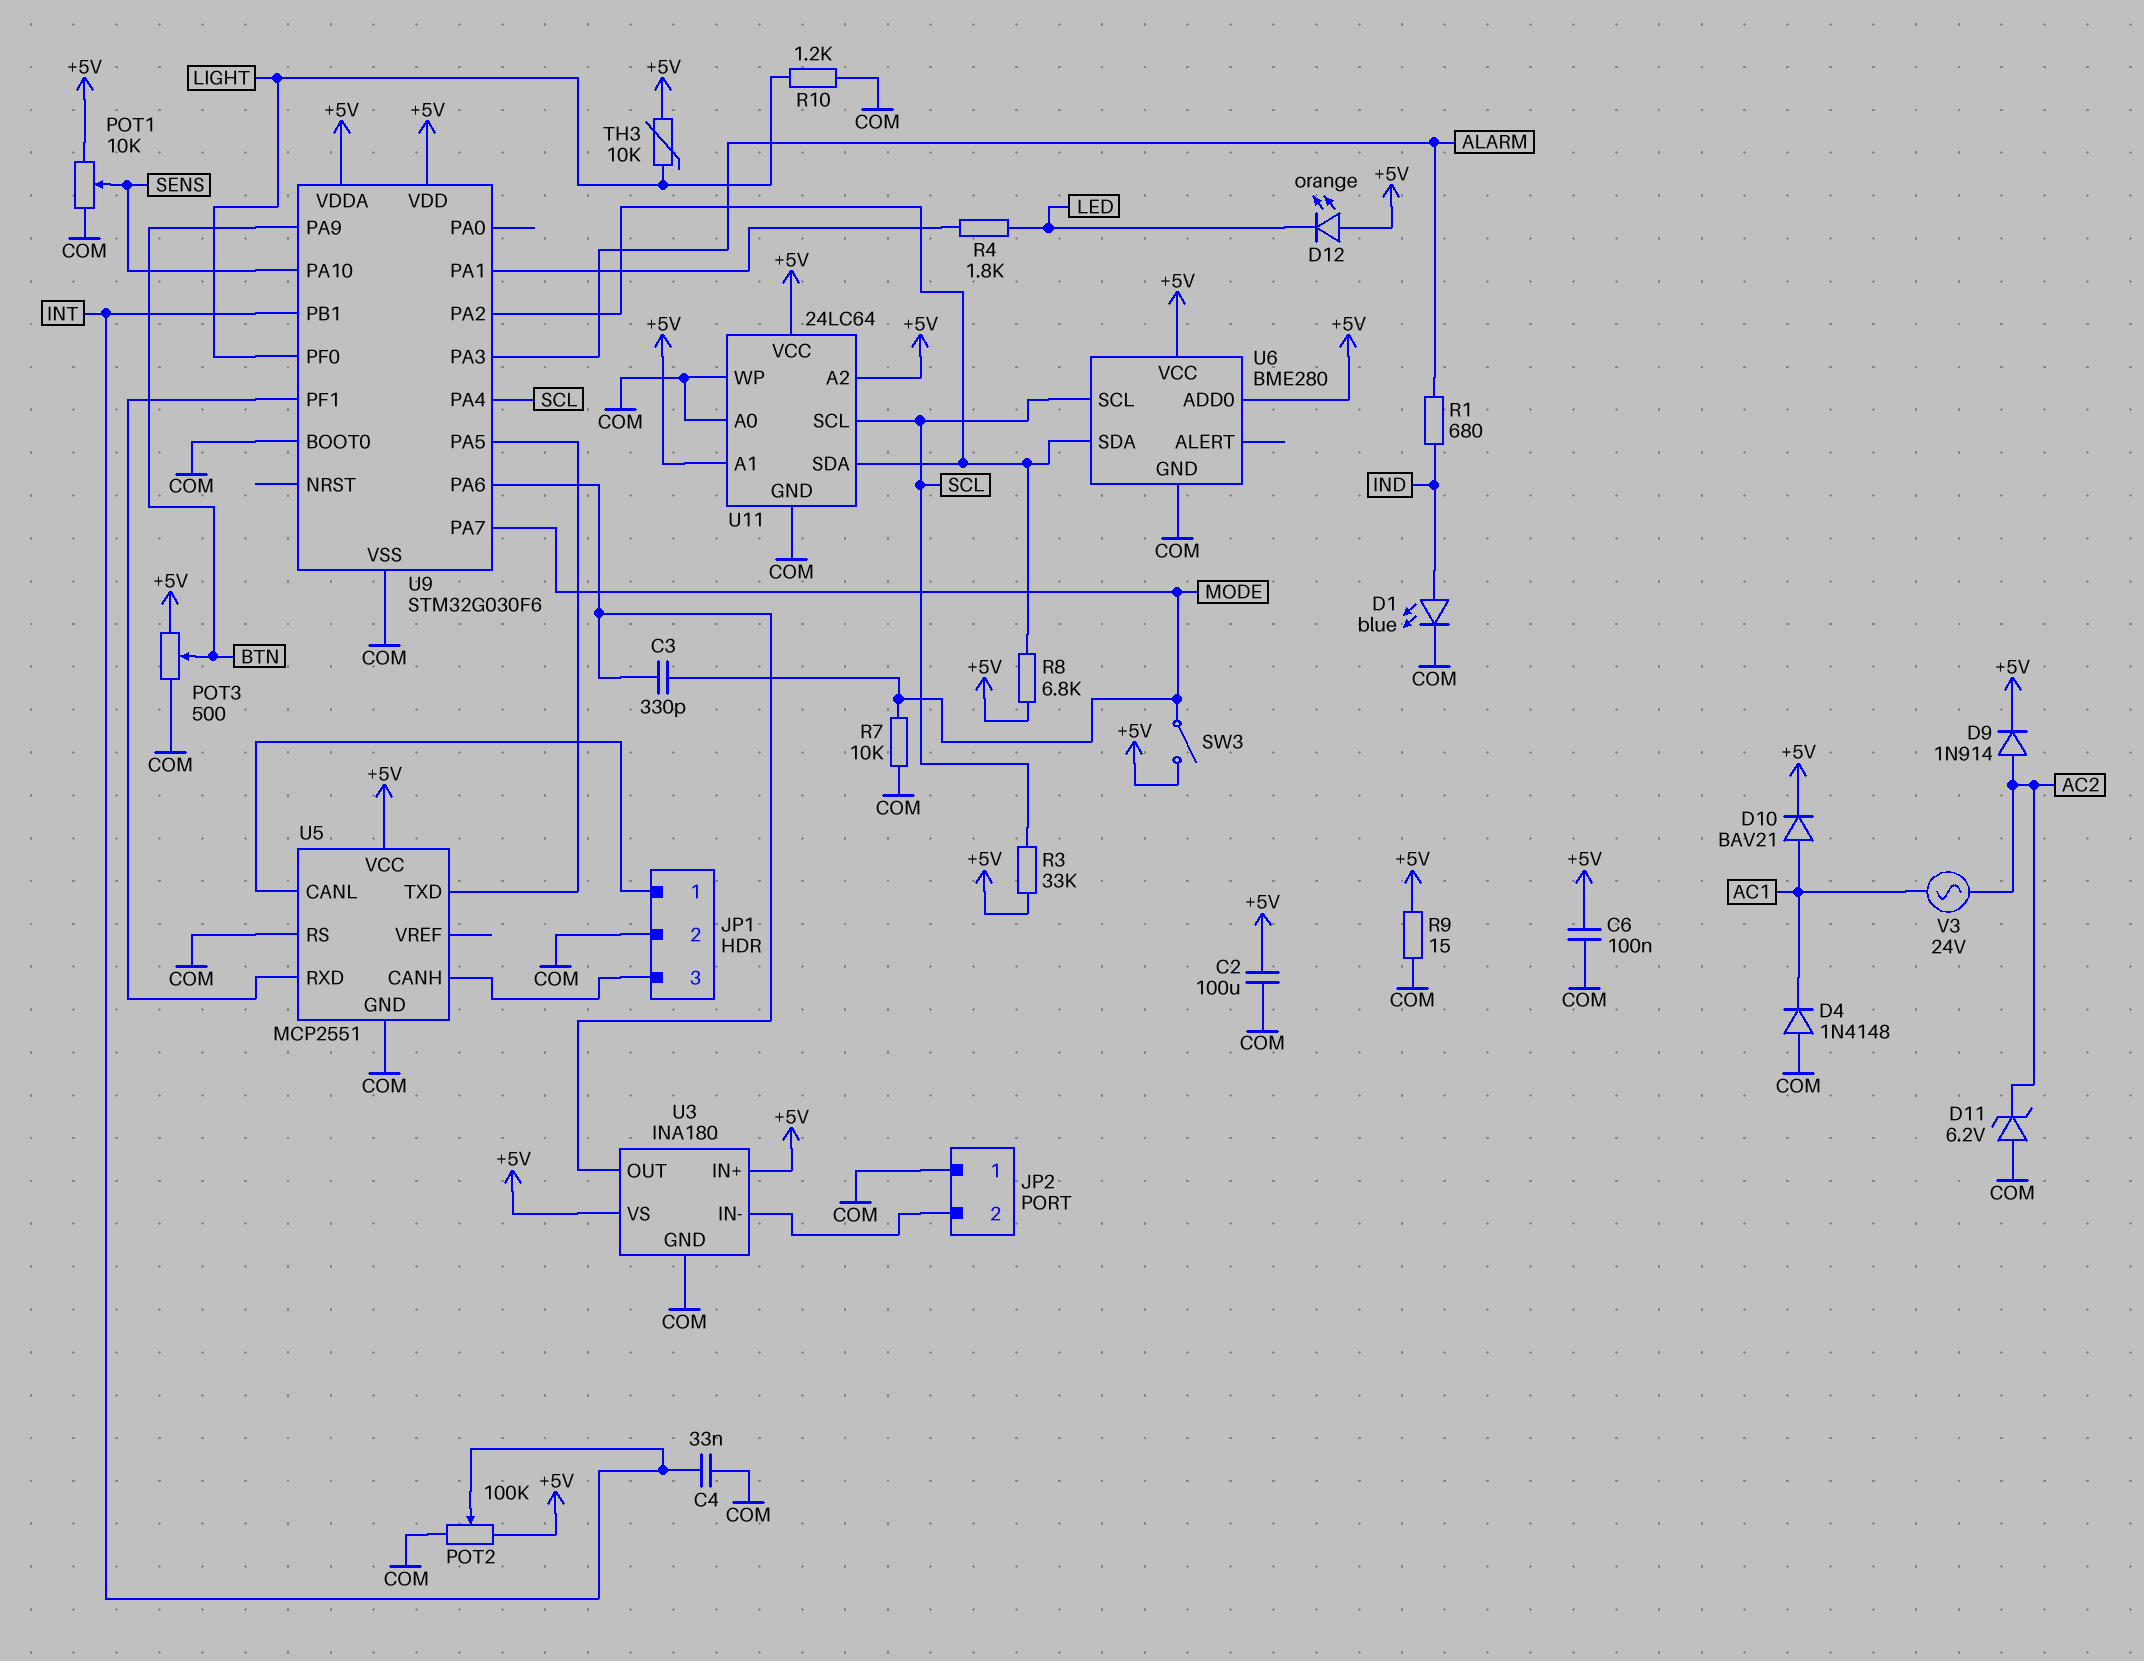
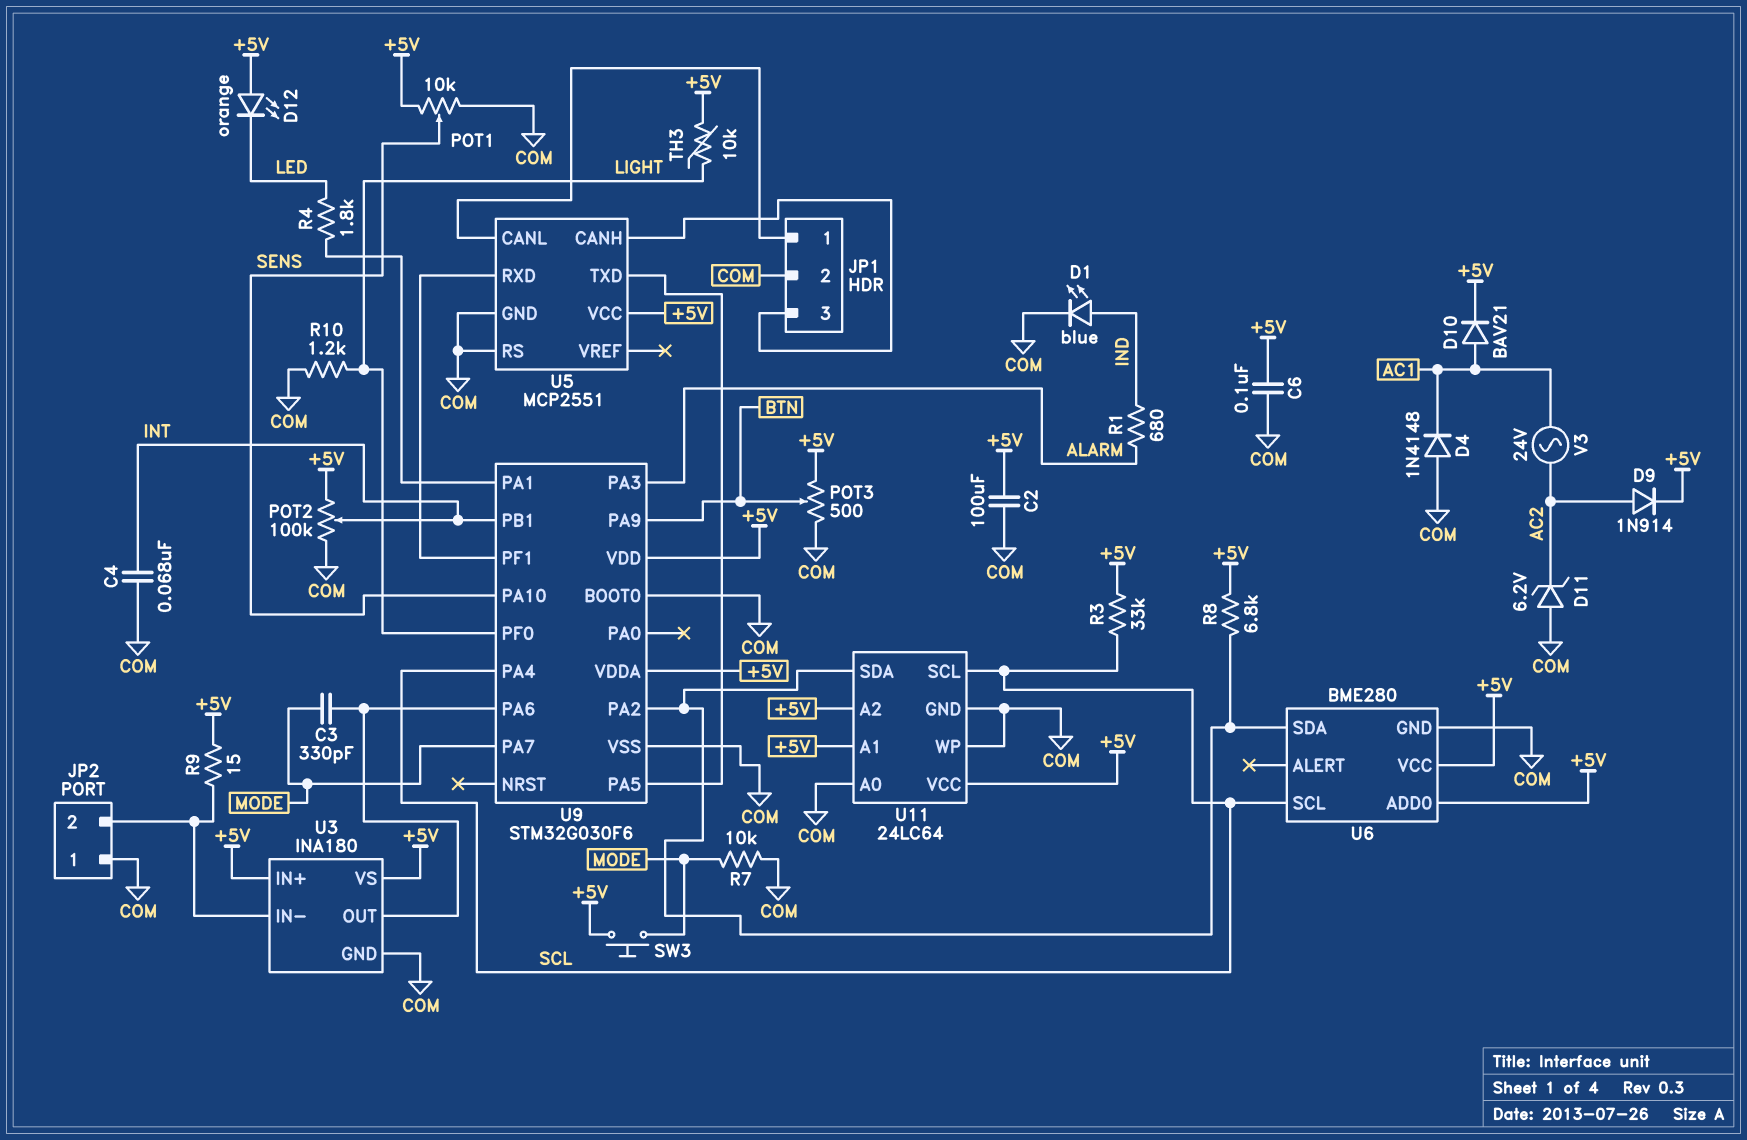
C4: 33nF (COM, INT) -> 68nF (COM, INT)
R9: 15 (+5V, COM) -> 15 (+5V, JP2/2)
SW3: switch (+5V, MODE) -> button (+5V, MODE)

